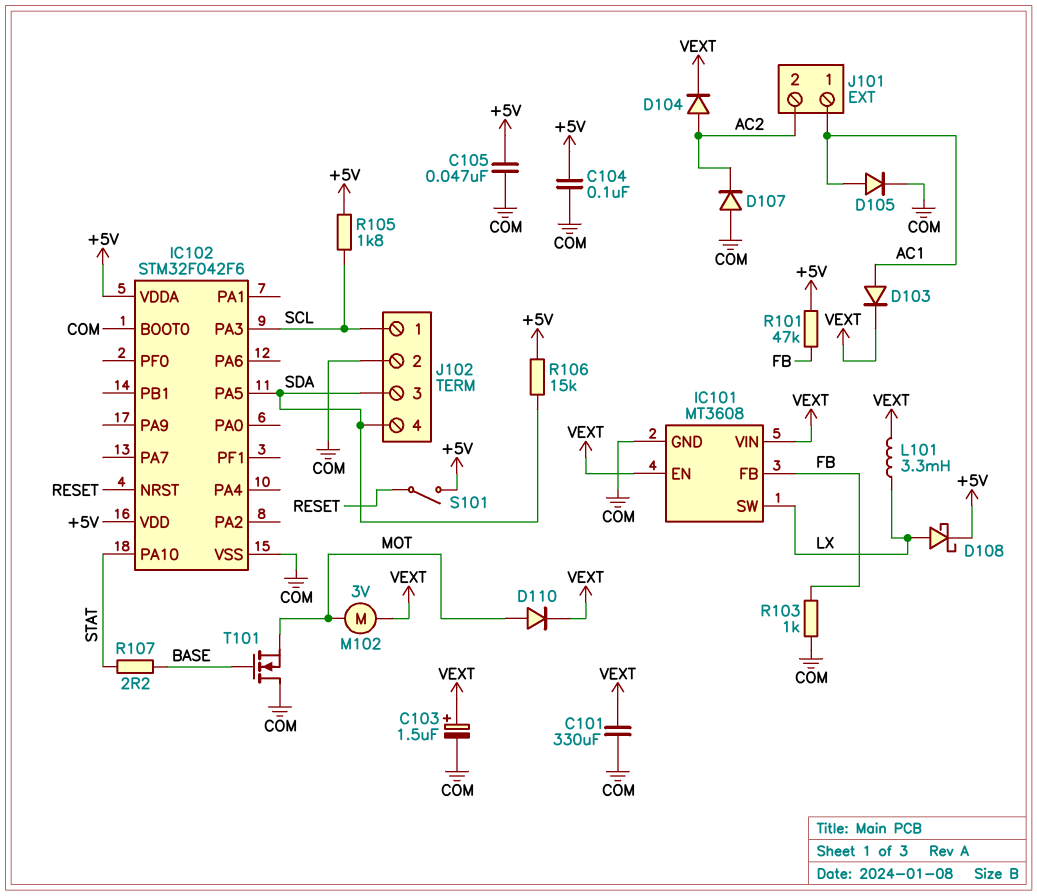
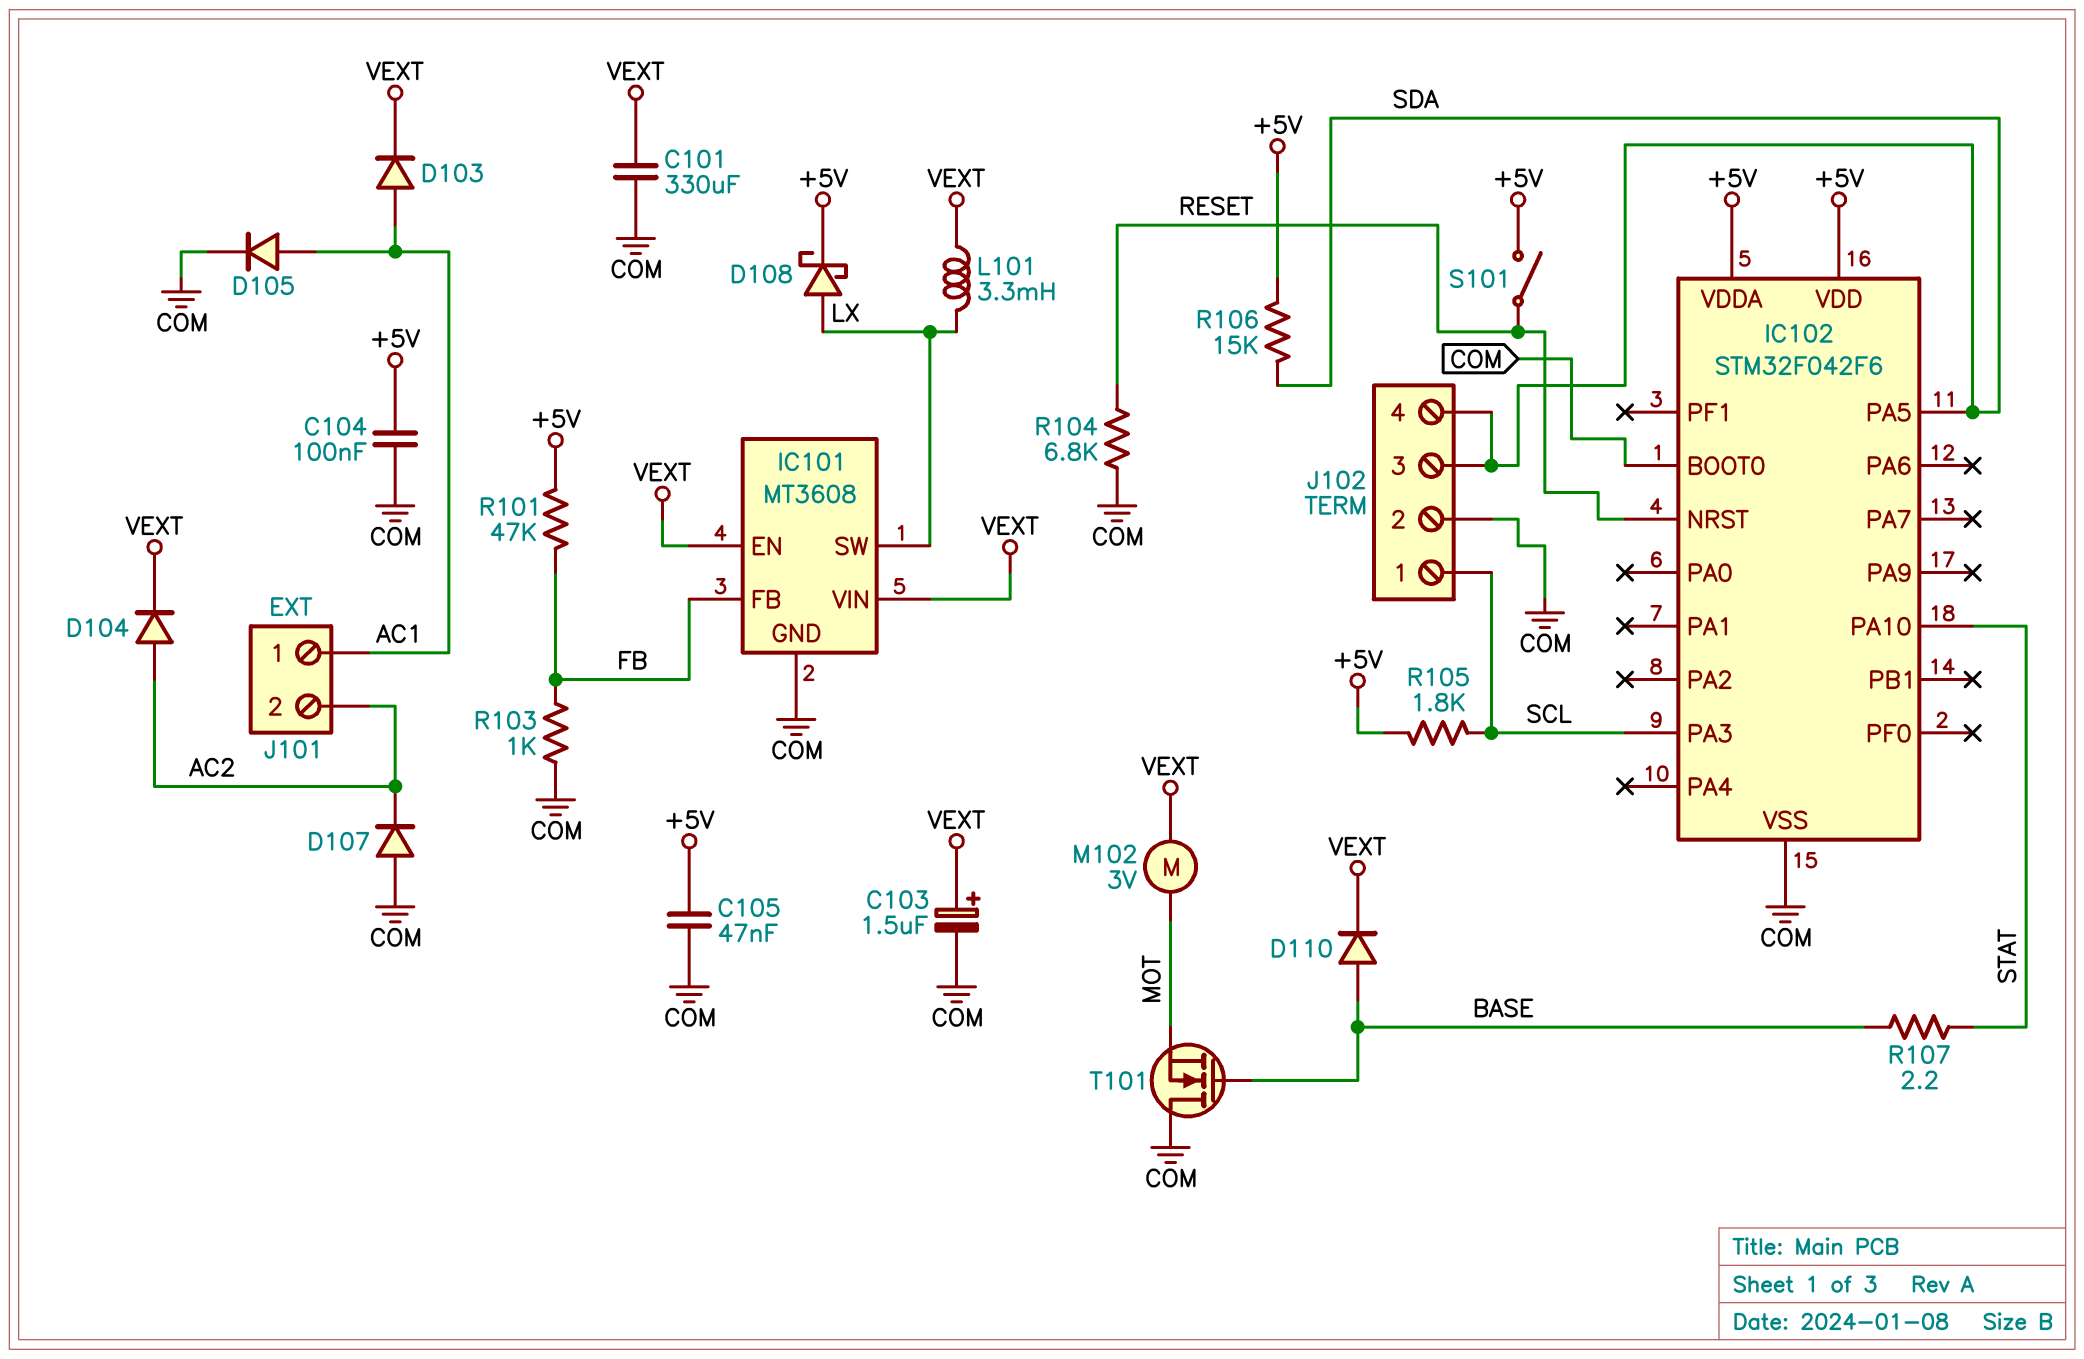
D110: diode (A MOT, K VEXT) -> diode (A BASE, K VEXT)
R104: none -> 6.8k (COM, RESET)

